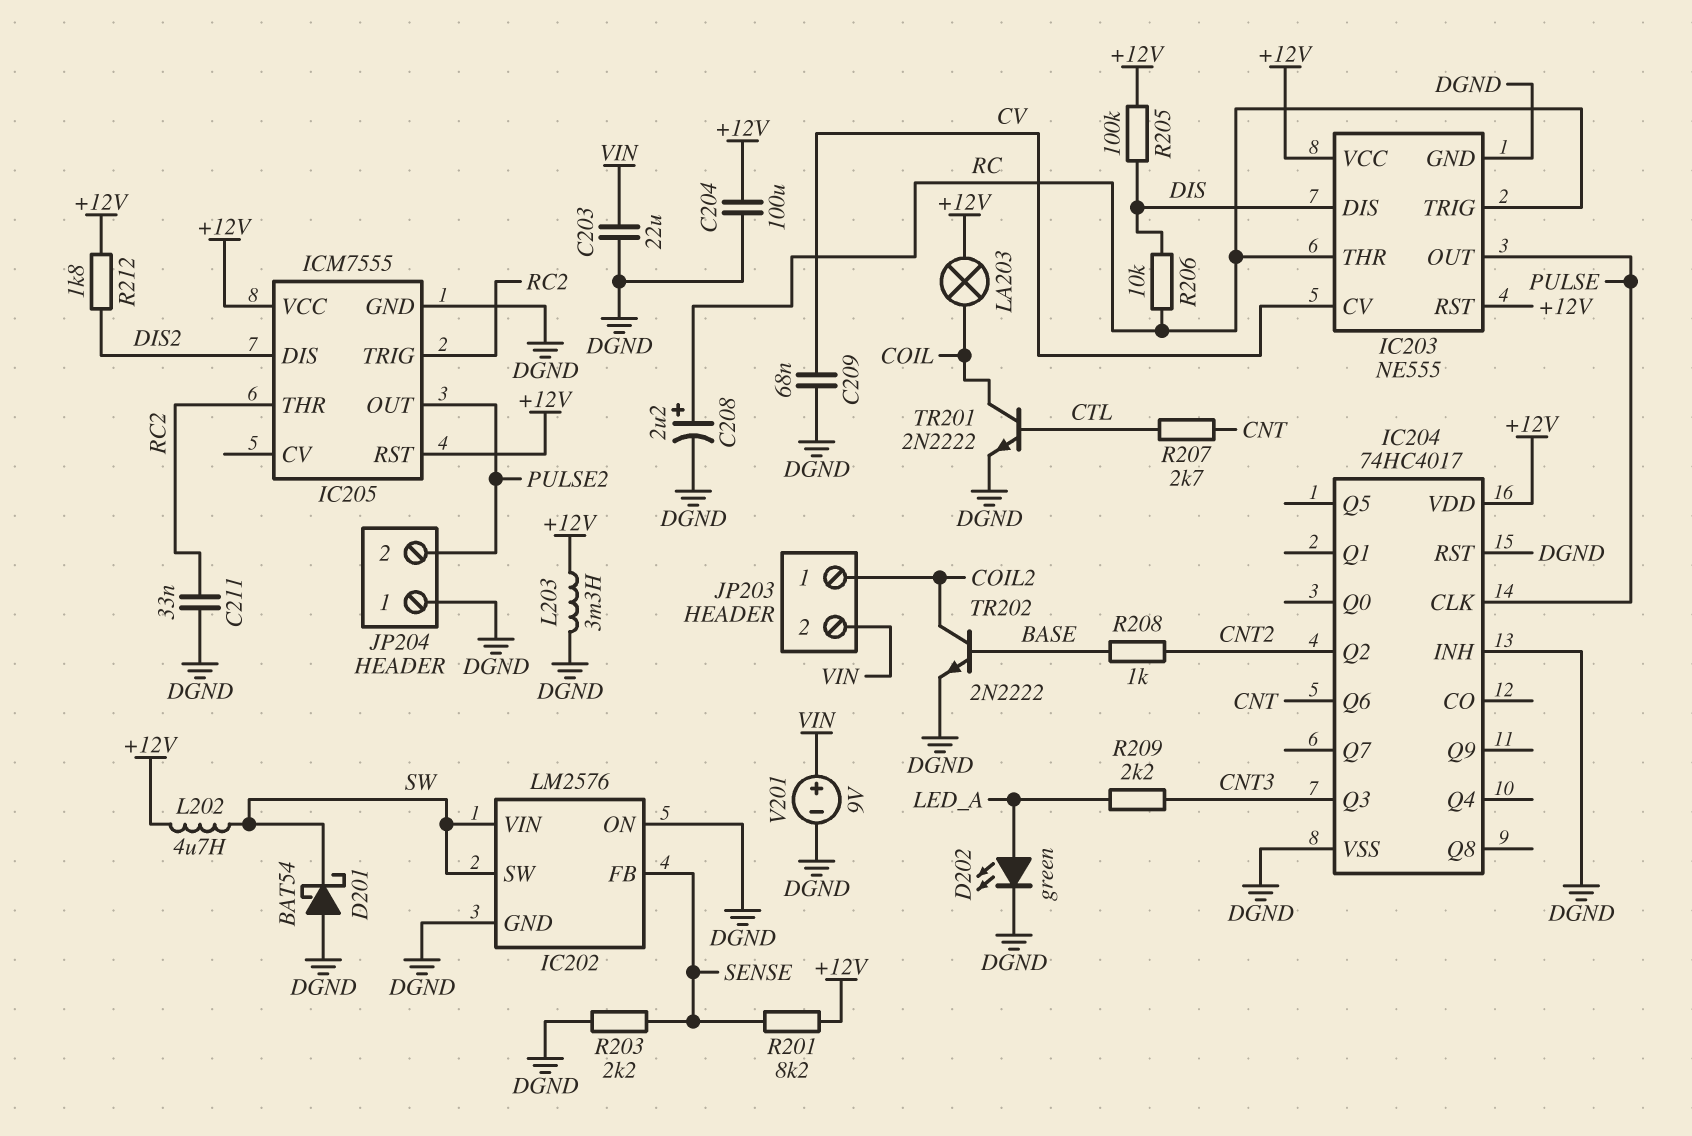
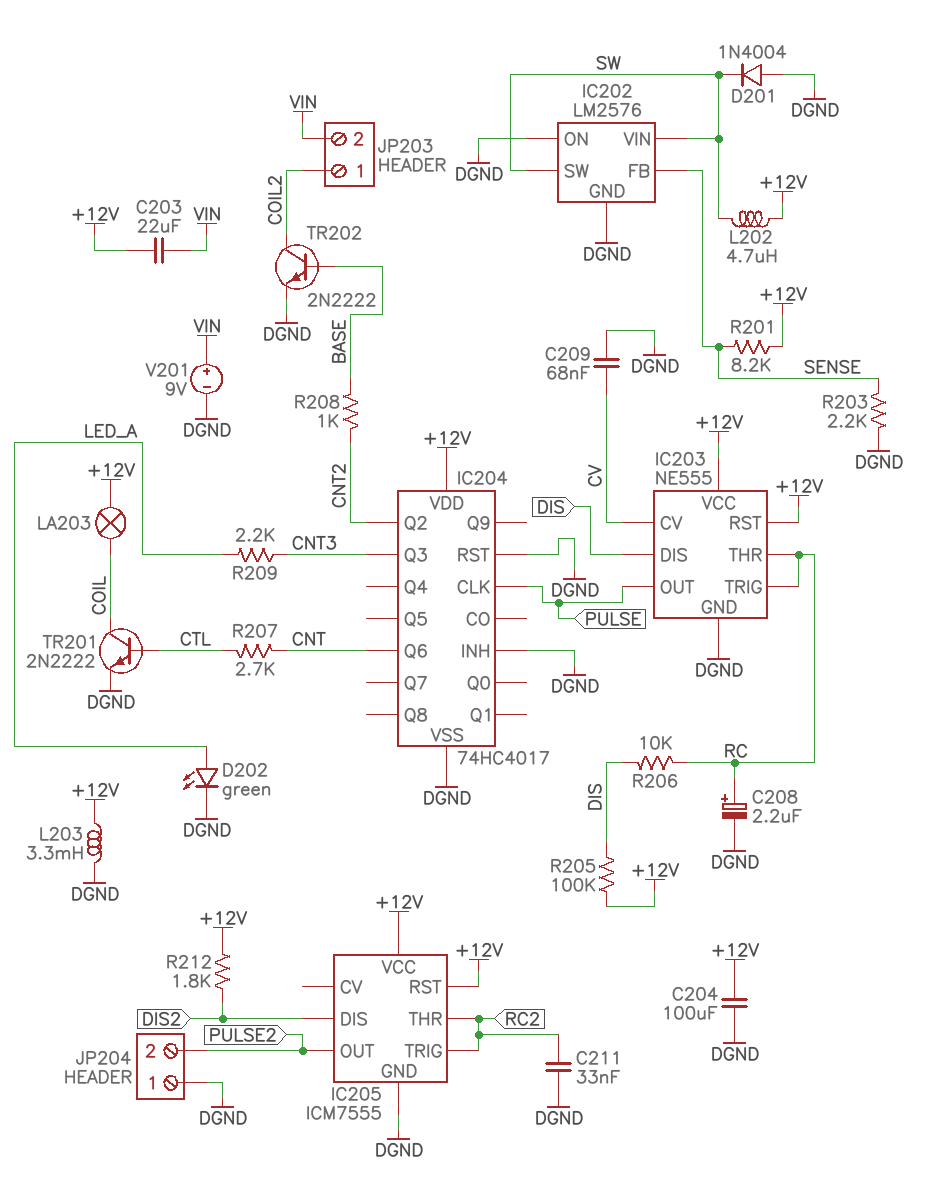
C203: 22uF (DGND, VIN) -> 22uF (+12V, VIN)
D201: schottky BAT54 (A DGND, K SW) -> diode 1N4004 (A DGND, K SW)

